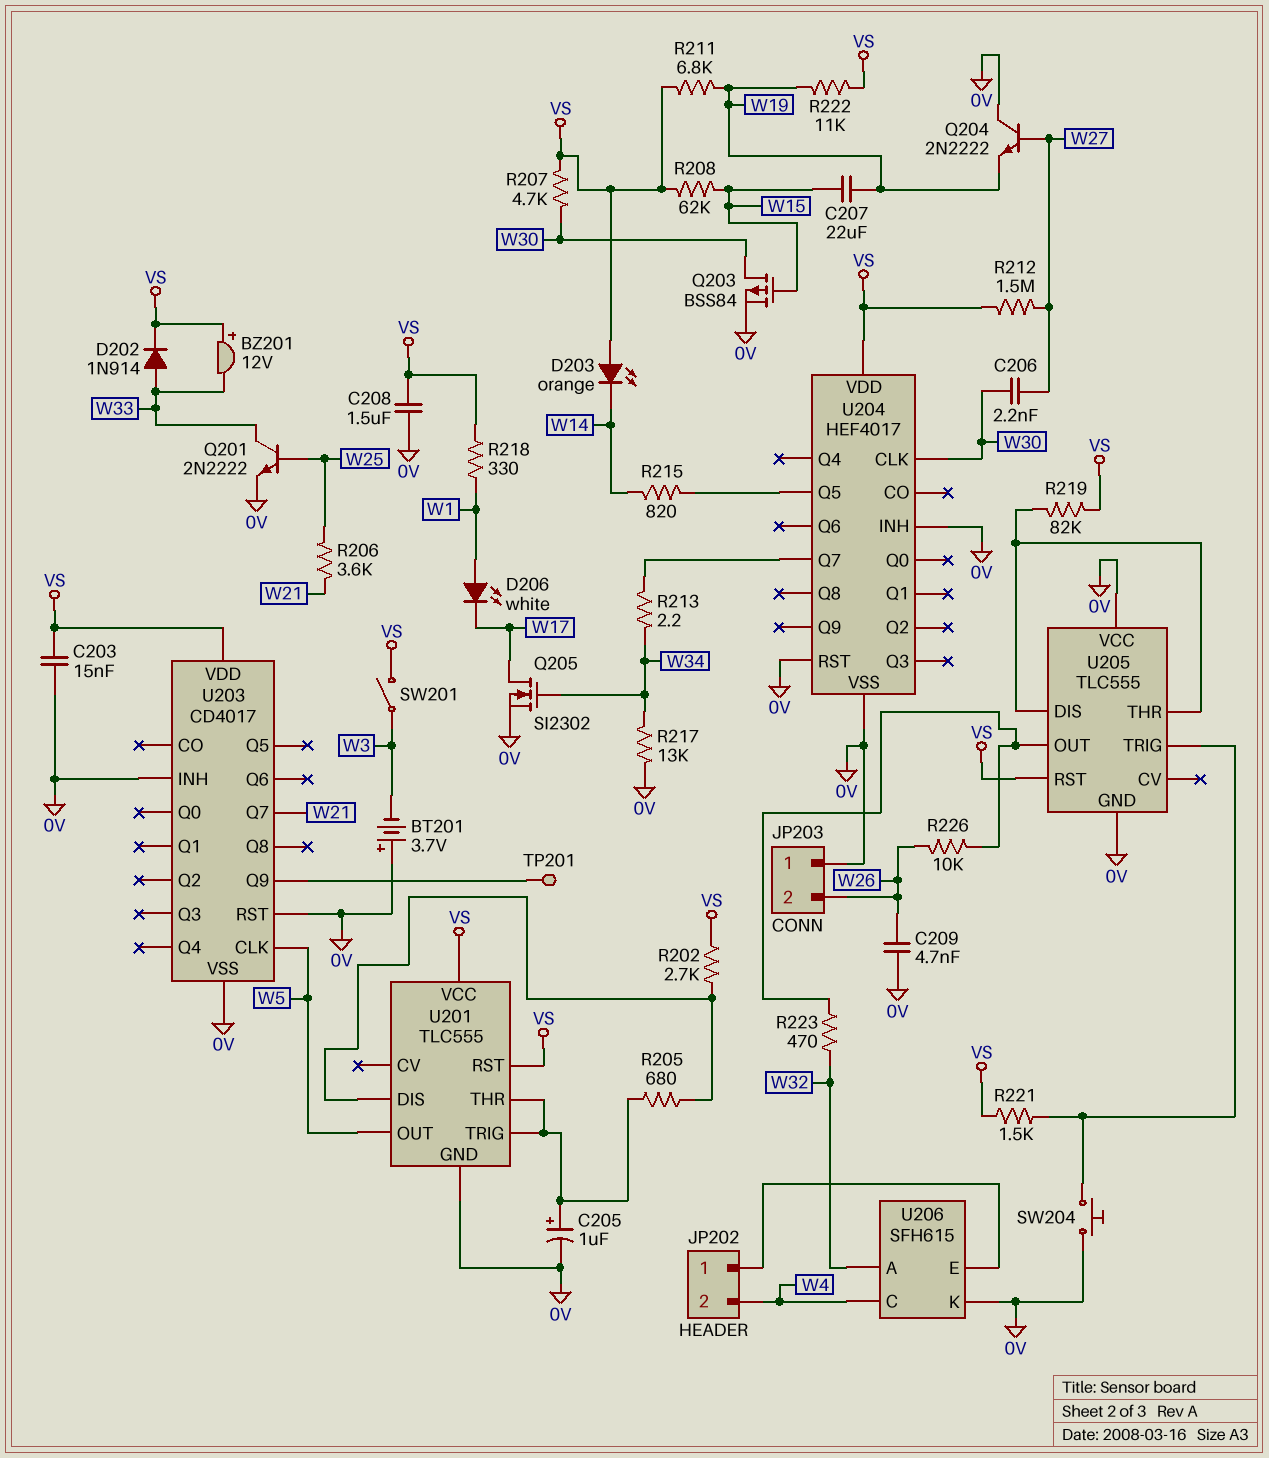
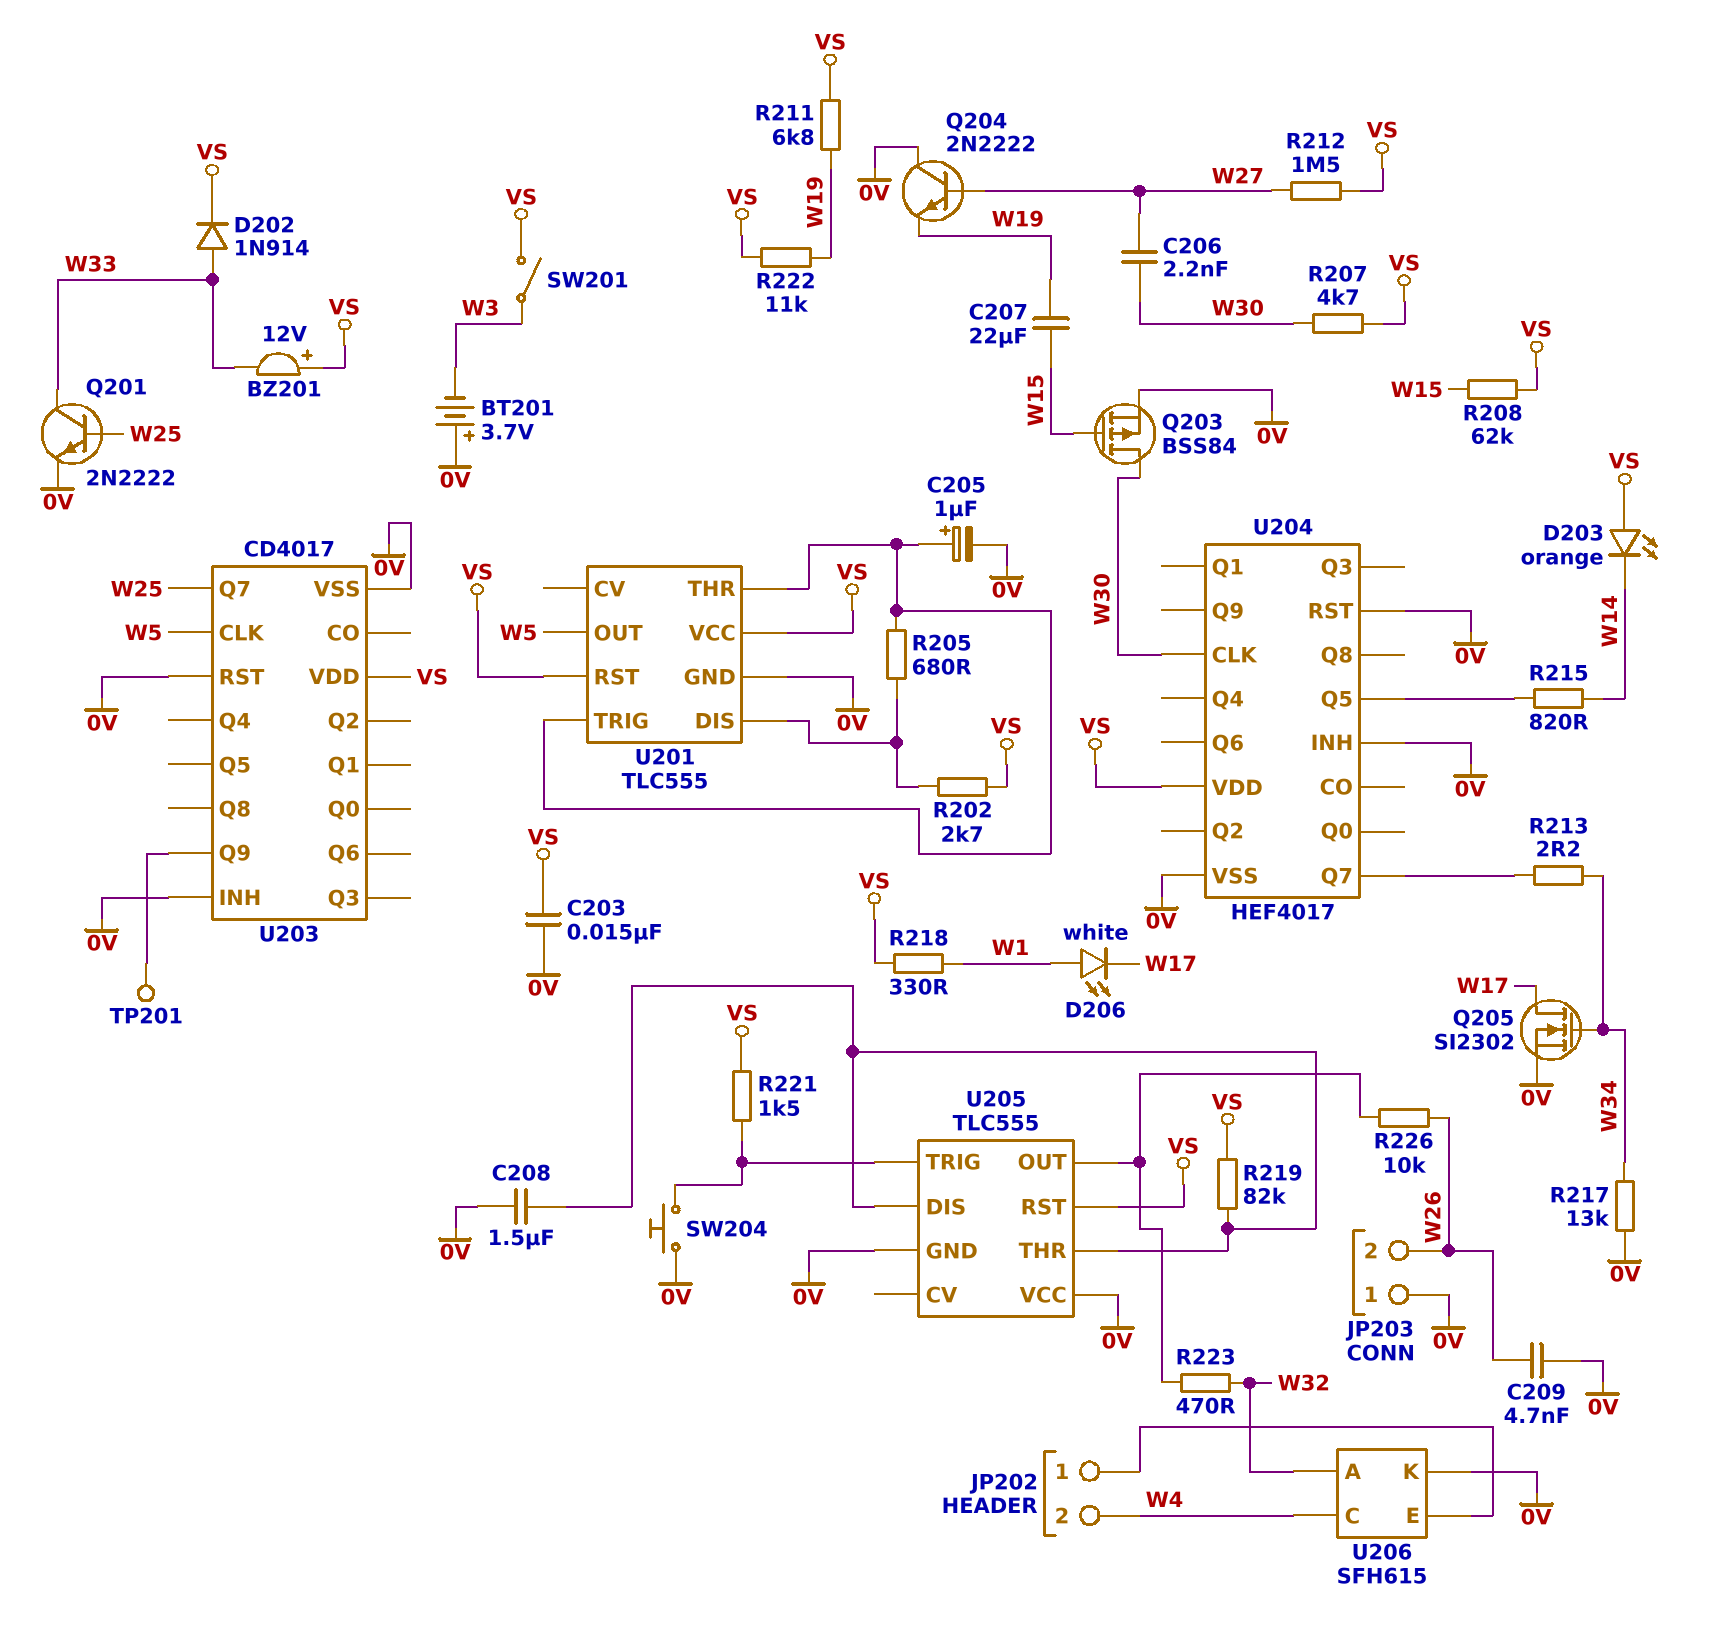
C208: 1.5uF (0V, VS) -> 1.5uF (0V, U205/DIS)
R206: 3.6k (W21, W25) -> none
U203 pin Q7: W21 -> W25

